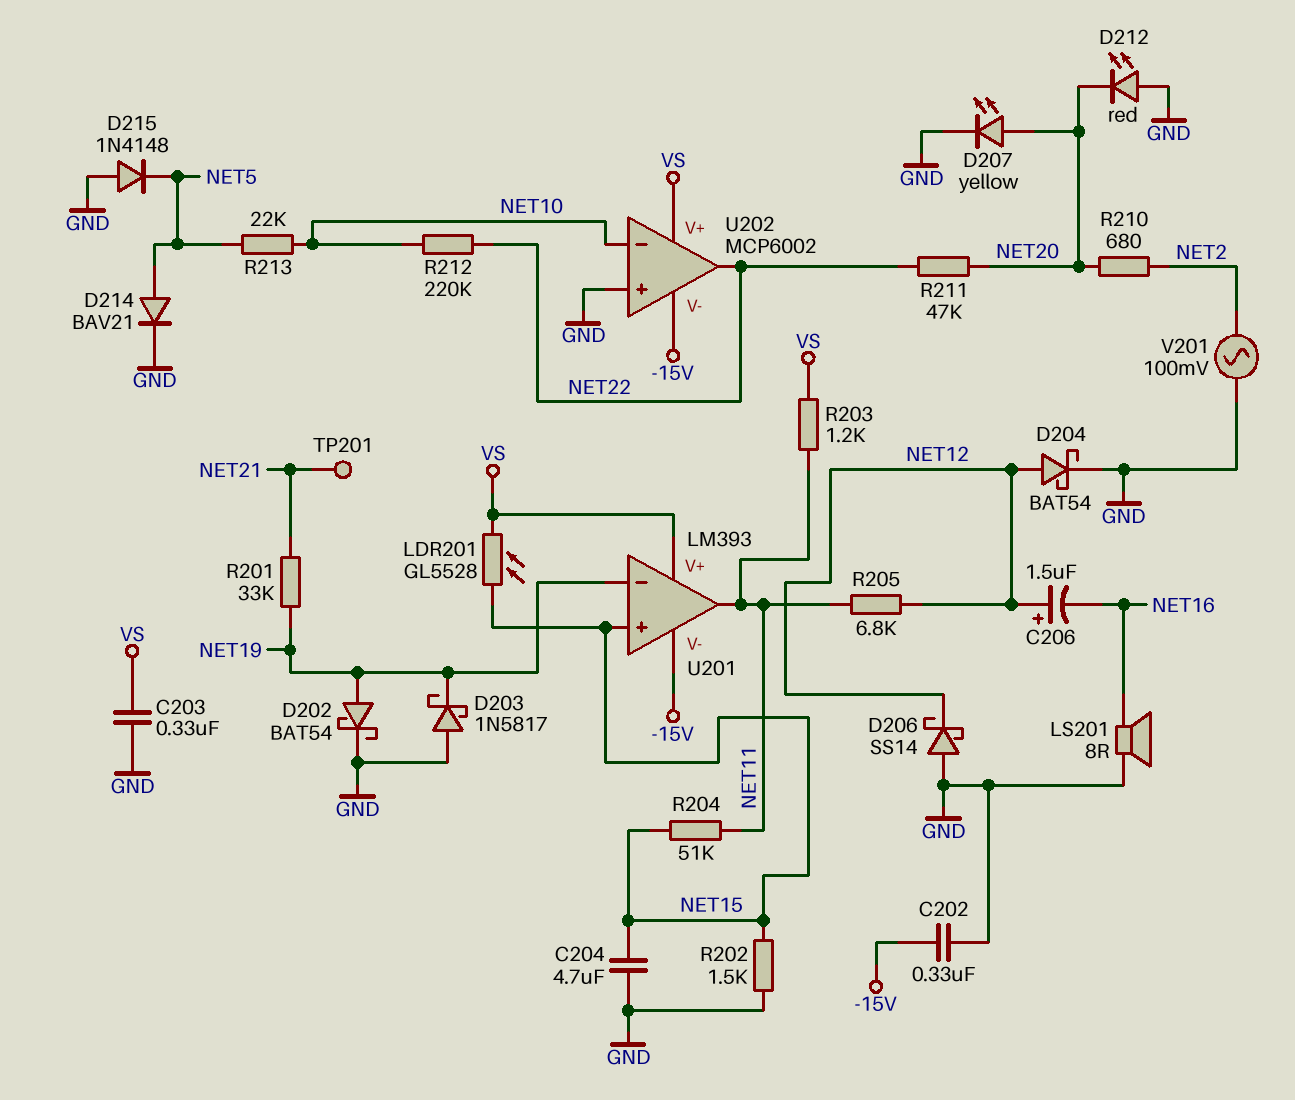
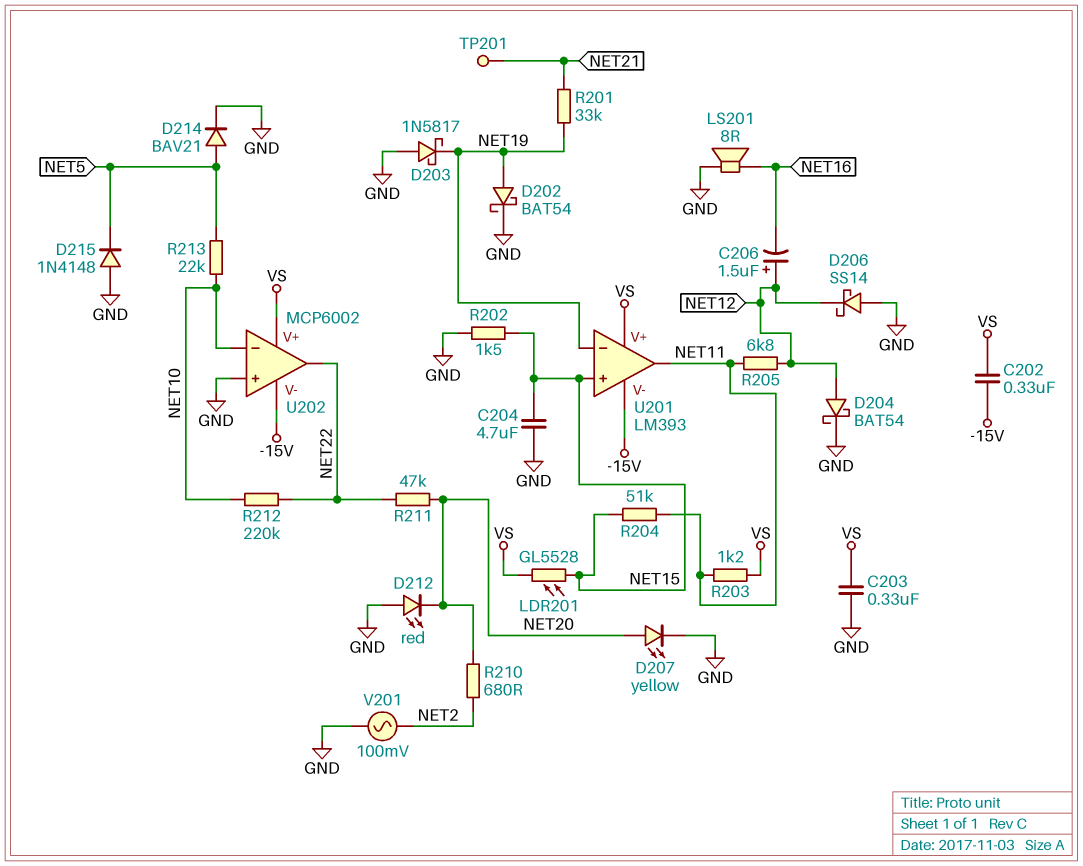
C202: 330nF (-15V, GND) -> 330nF (-15V, VS)

